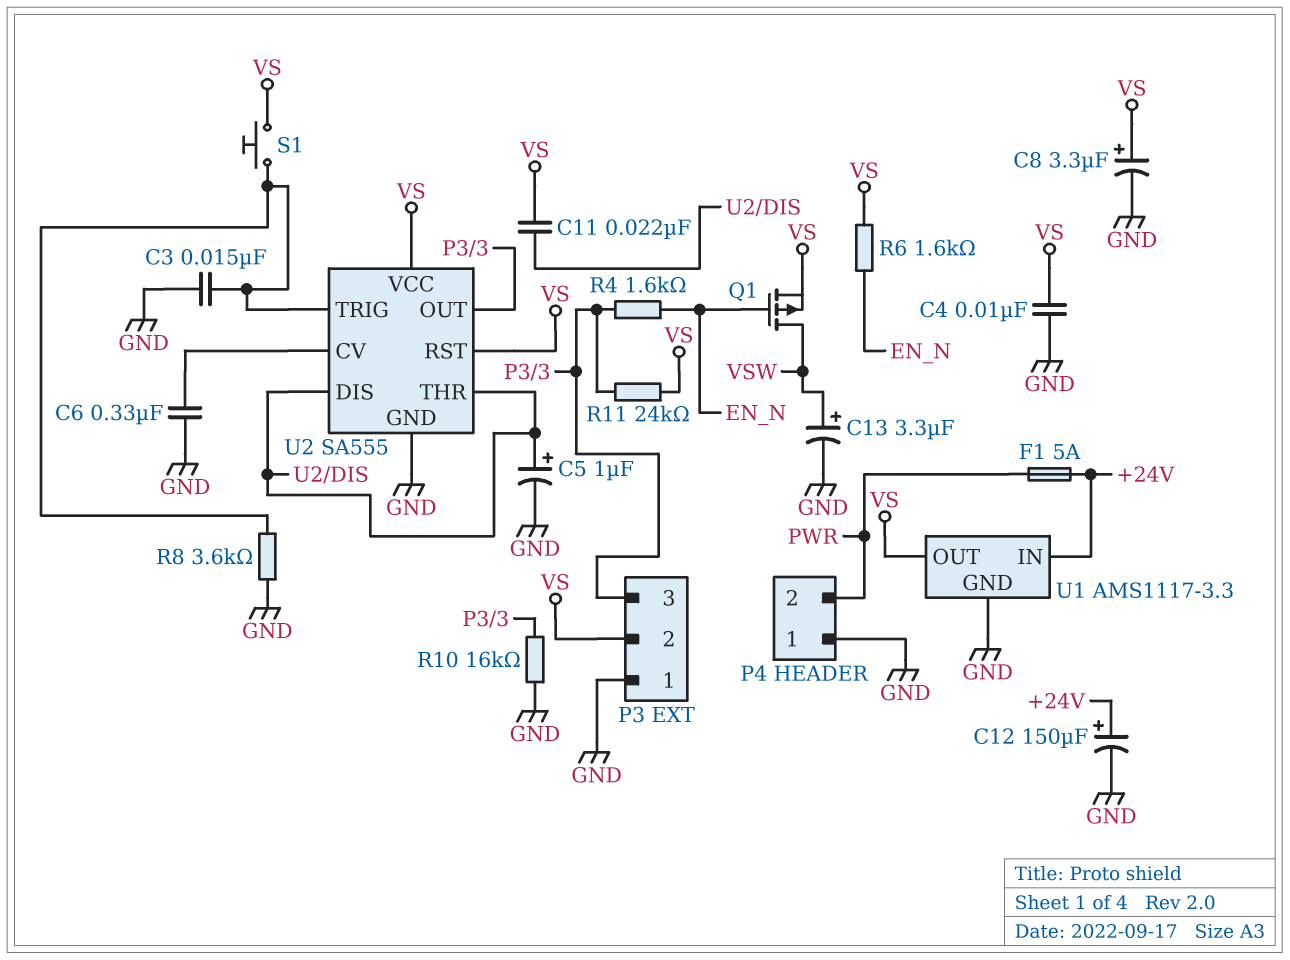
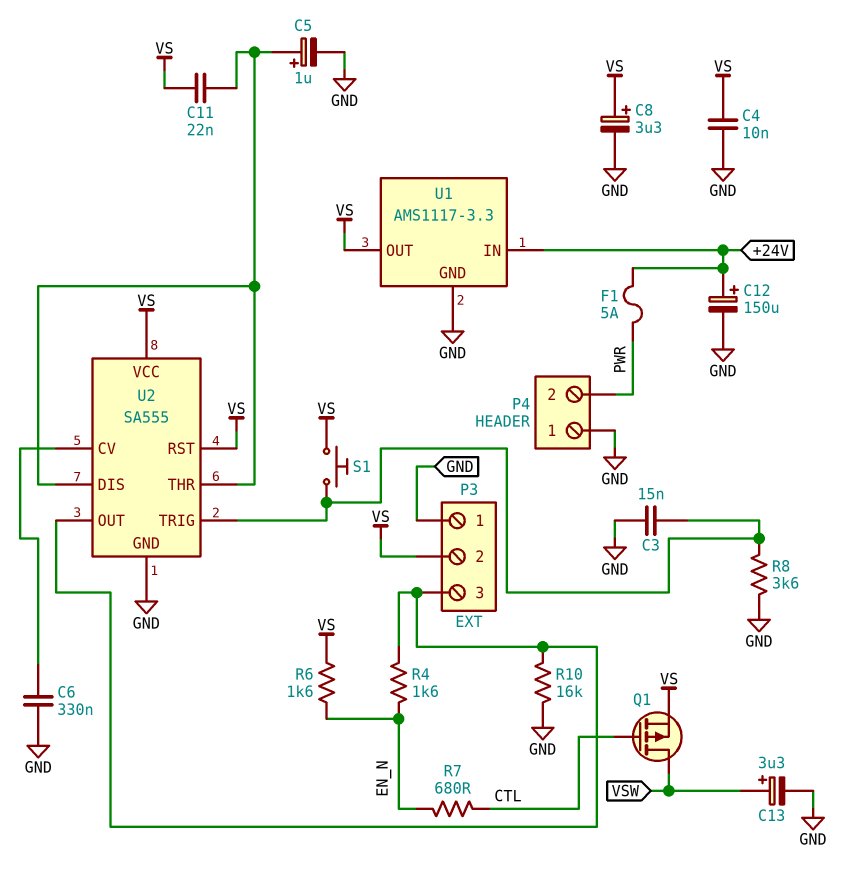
Q1: PMOS (G EN_N, D VSW, S VS) -> PMOS (G CTL, D VSW, S VS)
R7: none -> 680 (CTL, EN_N)
R11: 24k (P3/3, VS) -> none

